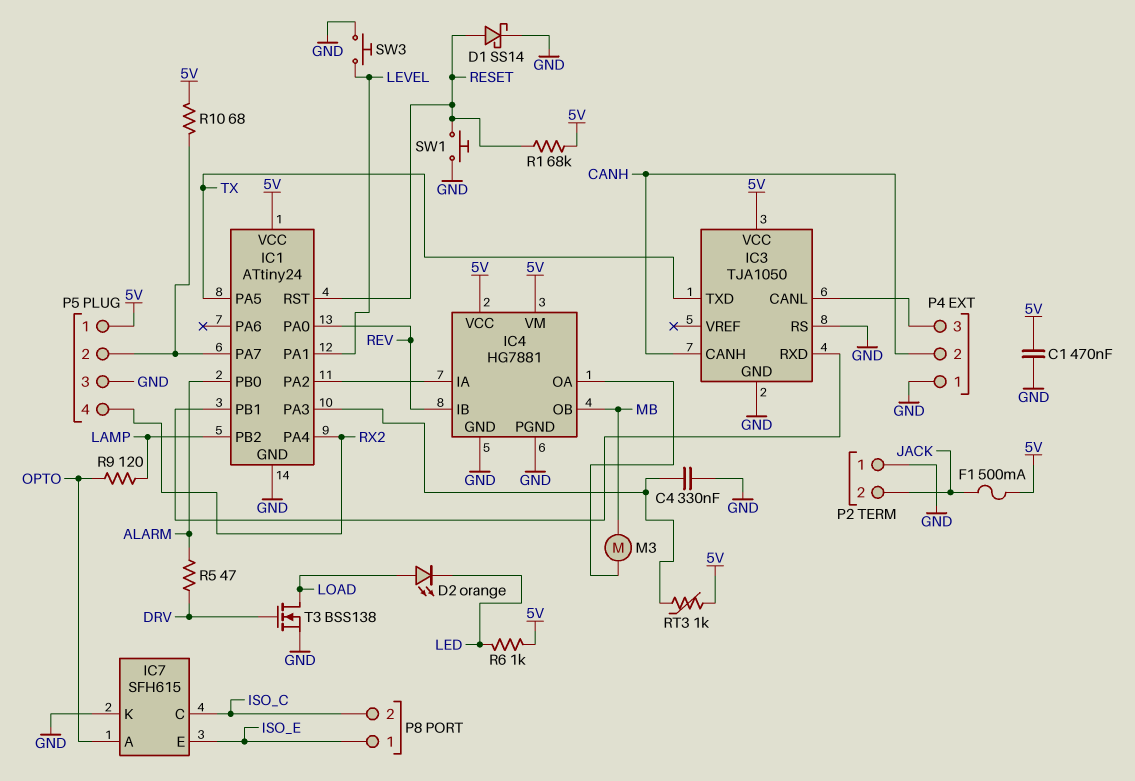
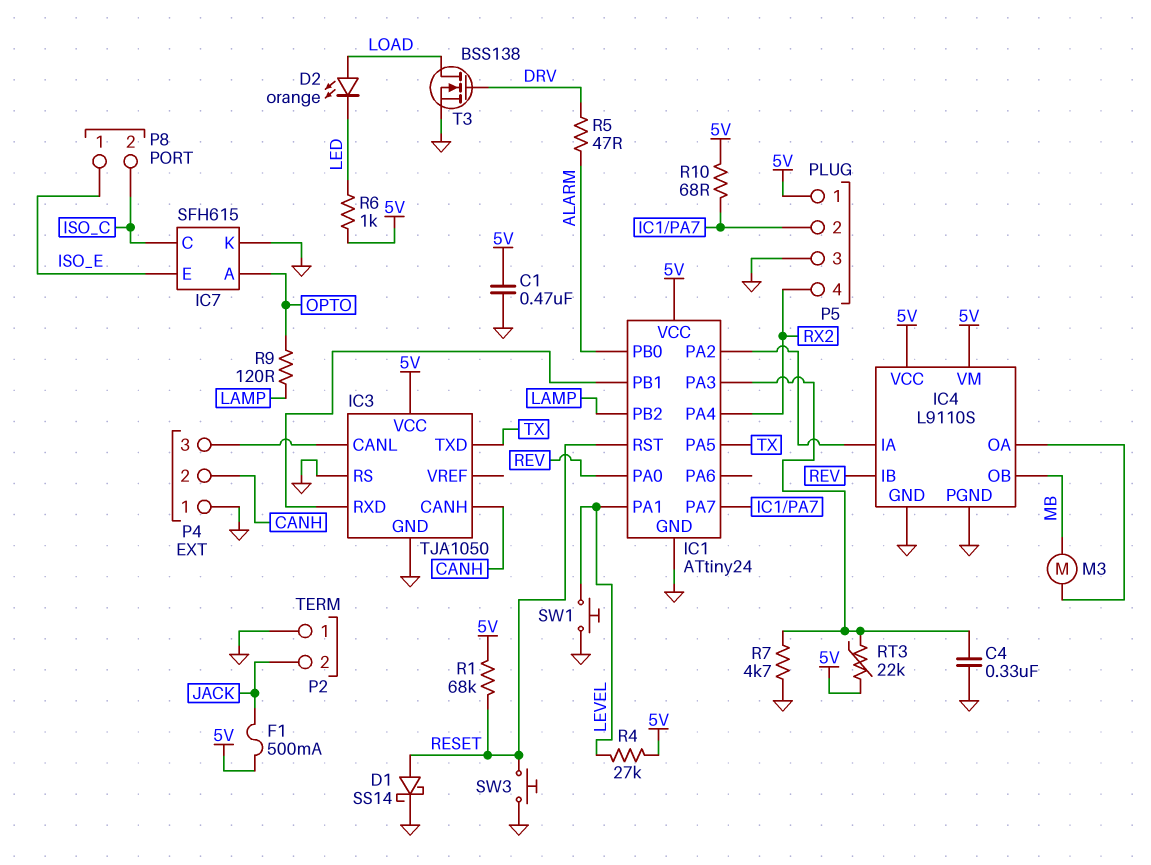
IC4: HG7881 -> L9110S
R4: none -> 27k (5V, LEVEL)
R7: none -> 4.7k (GND, IC1/PA3)
RT3: 1k (5V, IC1/PA3) -> 22k (5V, IC1/PA3)
SW1: button (GND, RESET) -> button (GND, LEVEL)
SW3: button (GND, LEVEL) -> button (GND, RESET)

